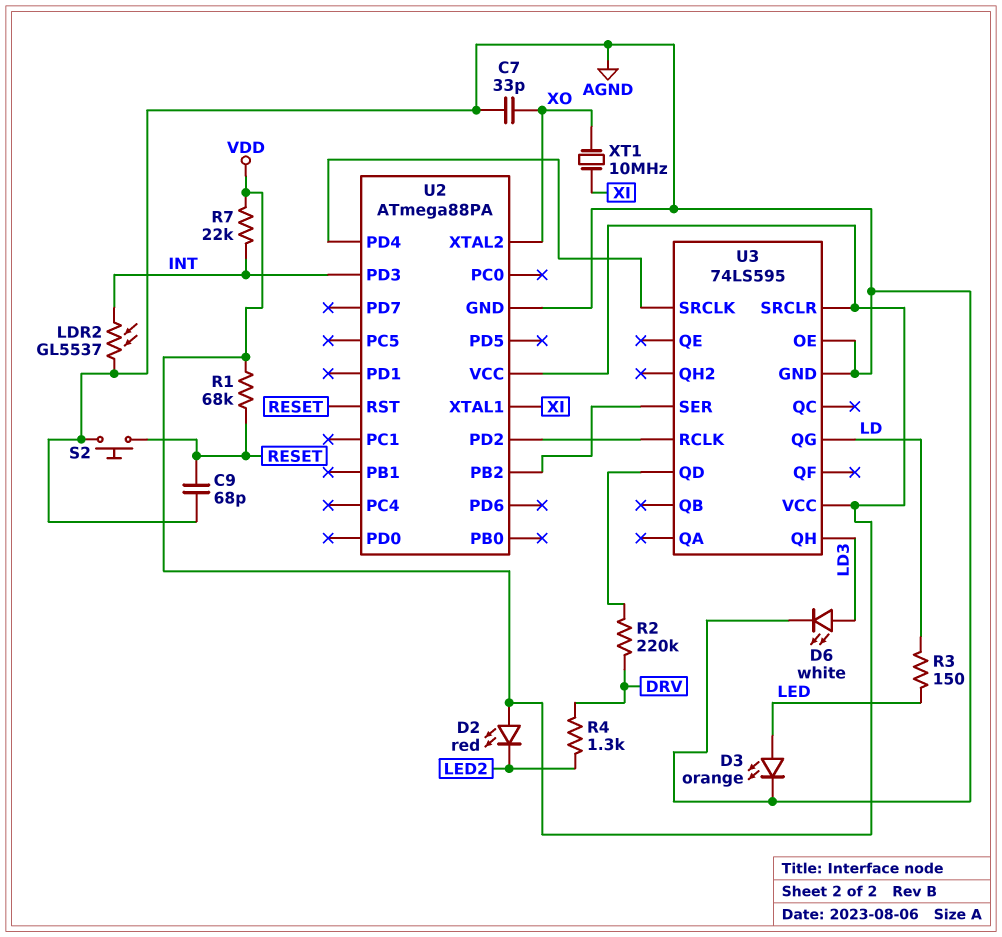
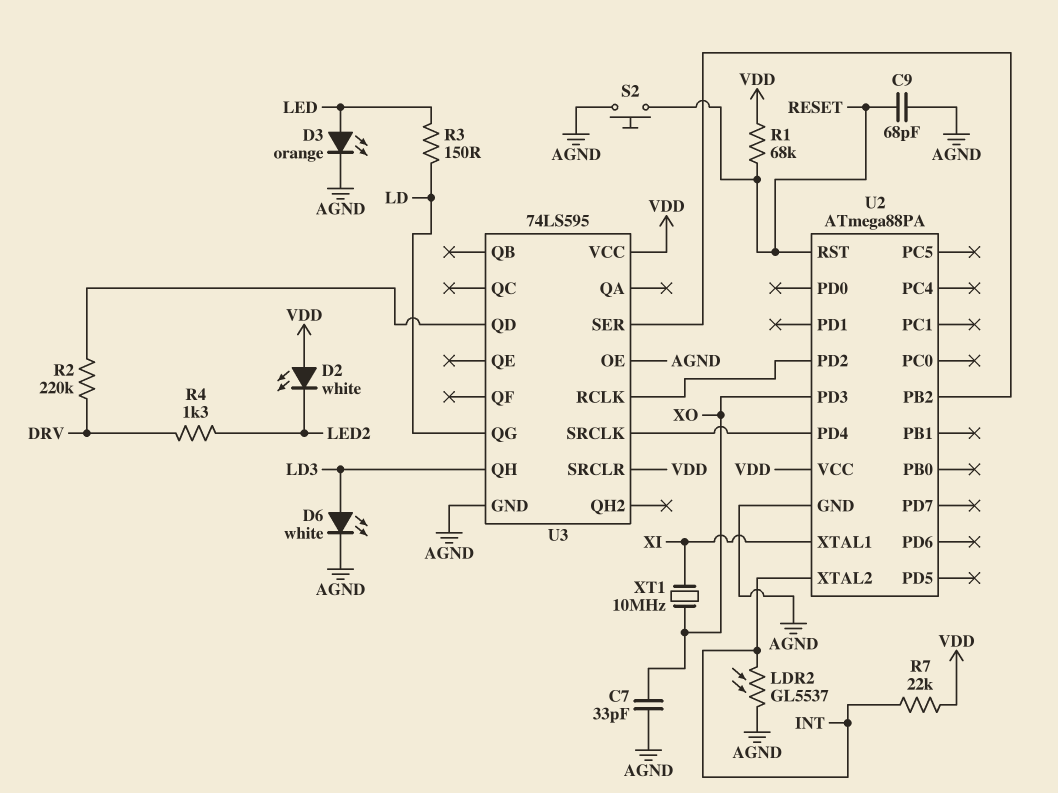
D2: LED red (A VDD, K LED2) -> LED white (A VDD, K LED2)
U2 pin PD3: INT -> XO
U2 pin XTAL2: XO -> INT

